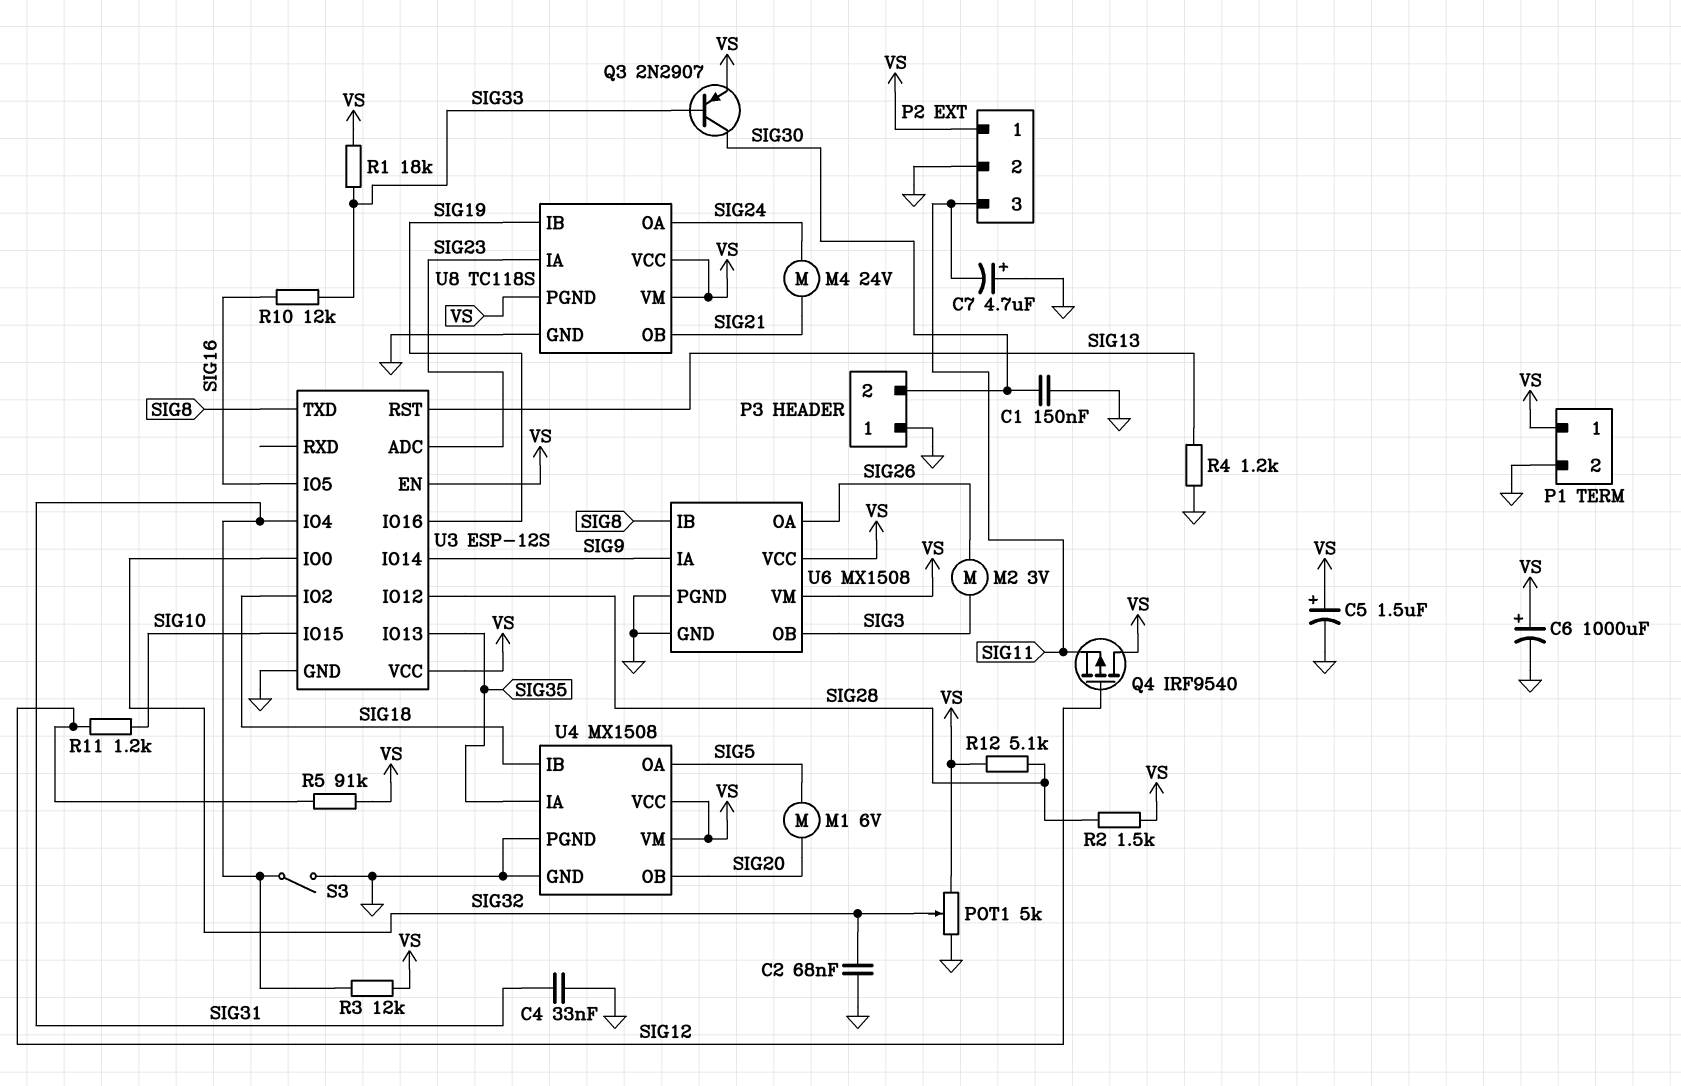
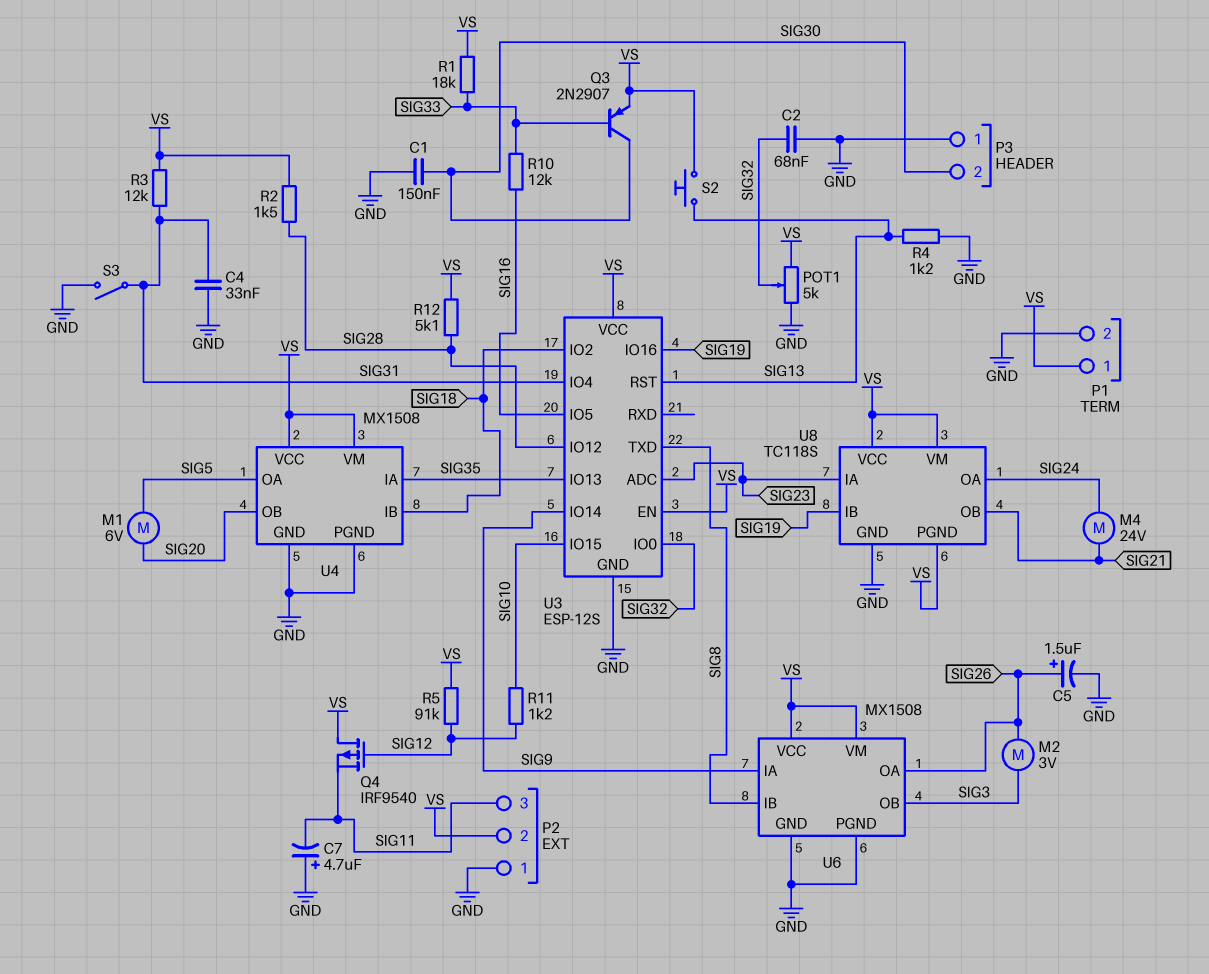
C5: 1.5uF (plus VS, minus GND) -> 1.5uF (plus SIG26, minus GND)
C6: 1000uF (plus VS, minus GND) -> none
P2 pin 1: VS -> GND
P2 pin 2: GND -> VS
S2: none -> button (SIG13, VS)

